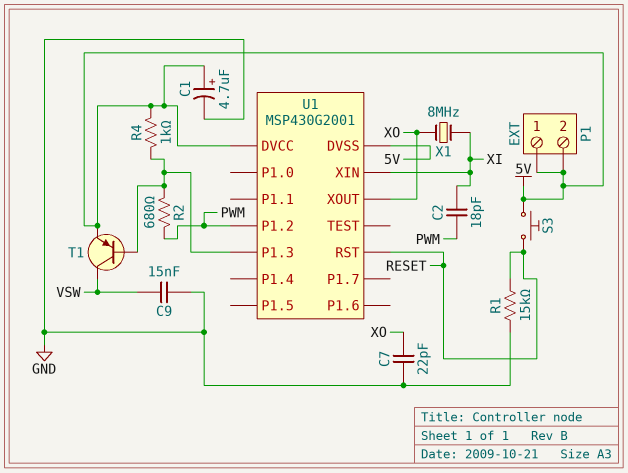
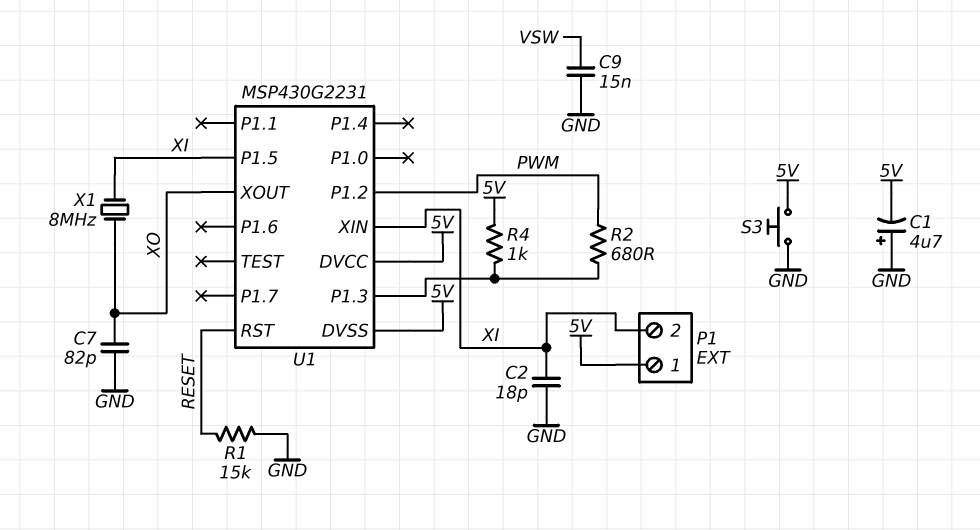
C1: 4.7uF (plus 5V, minus GND) -> 4.7uF (plus GND, minus 5V)
C2: 18pF (PWM, XI) -> 18pF (GND, XI)
C7: 22pF (GND, XO) -> 82pF (GND, XO)
P1 pin 2: 5V -> XI
S3: button (5V, RESET) -> button (5V, GND)
T1: PNP (B U1/P1.3, C VSW, E 5V) -> none
U1: MSP430G2001 -> MSP430G2231
U1 pin P1.5: none -> XI

